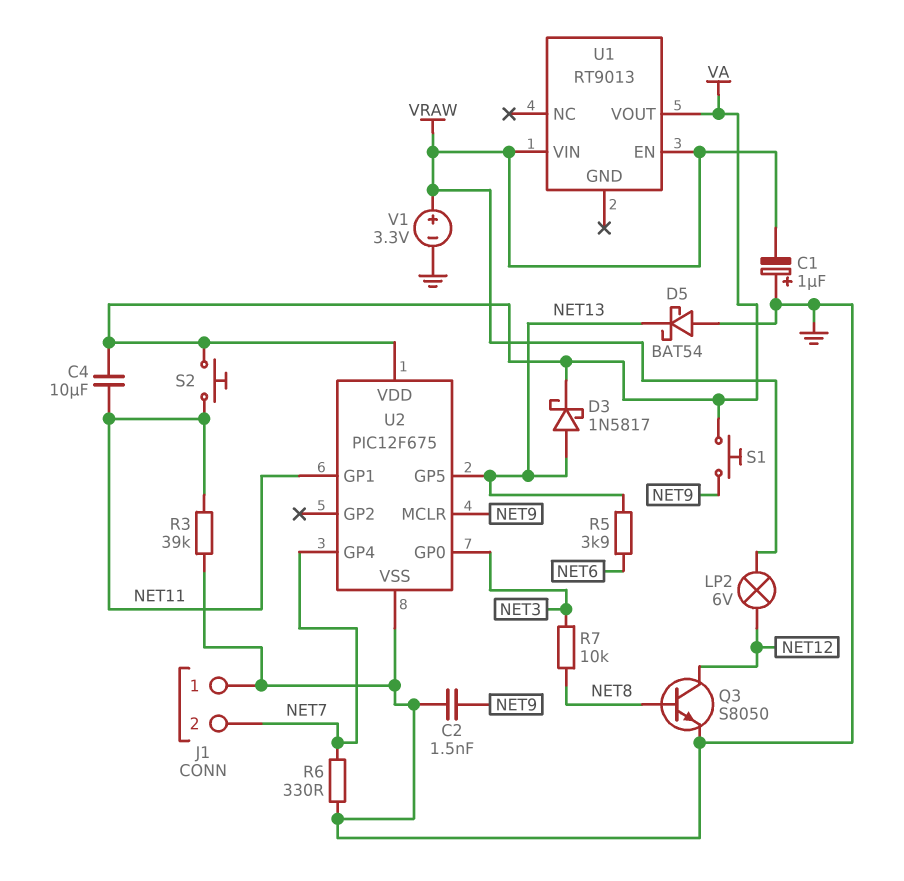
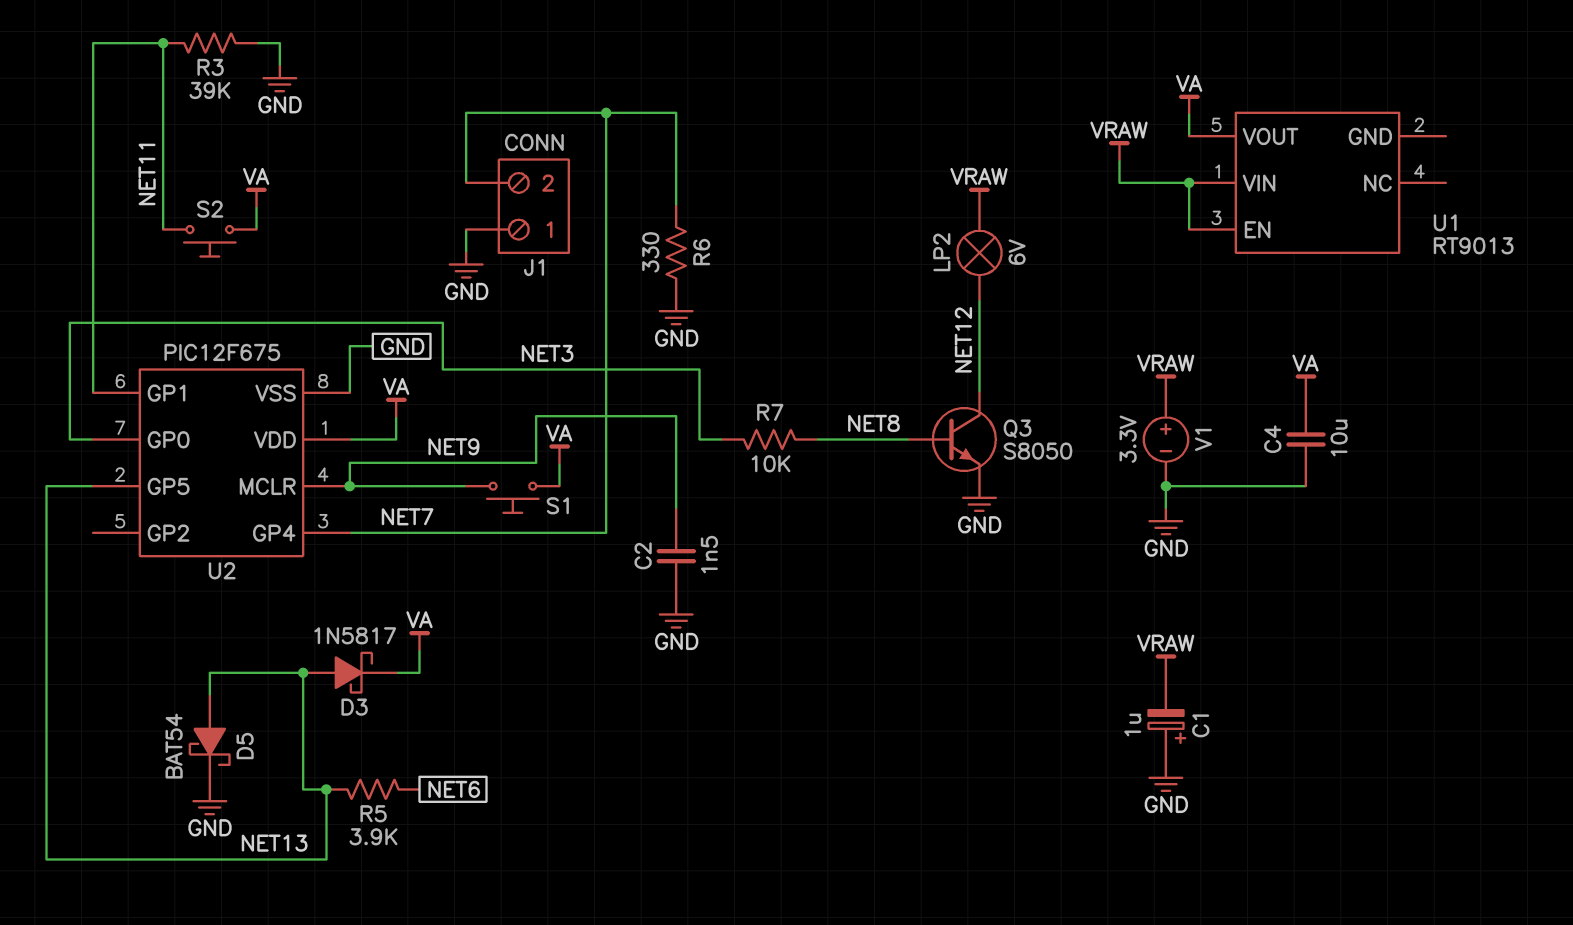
C4: 10uF (NET11, VA) -> 10uF (GND, VA)
D5: schottky BAT54 (A GND, K NET13) -> schottky BAT54 (A NET13, K GND)

